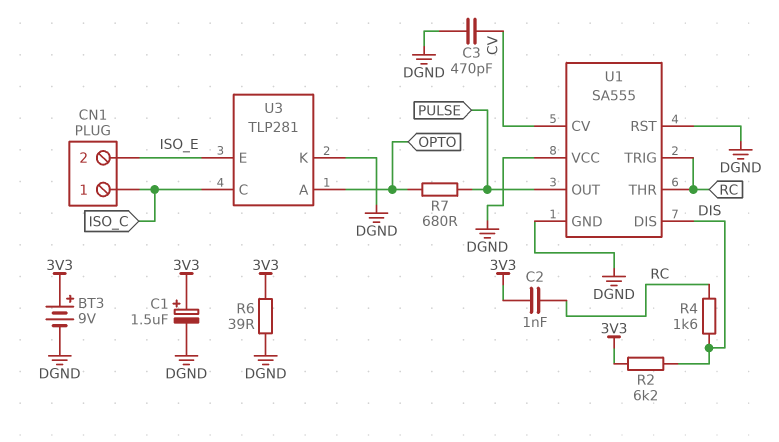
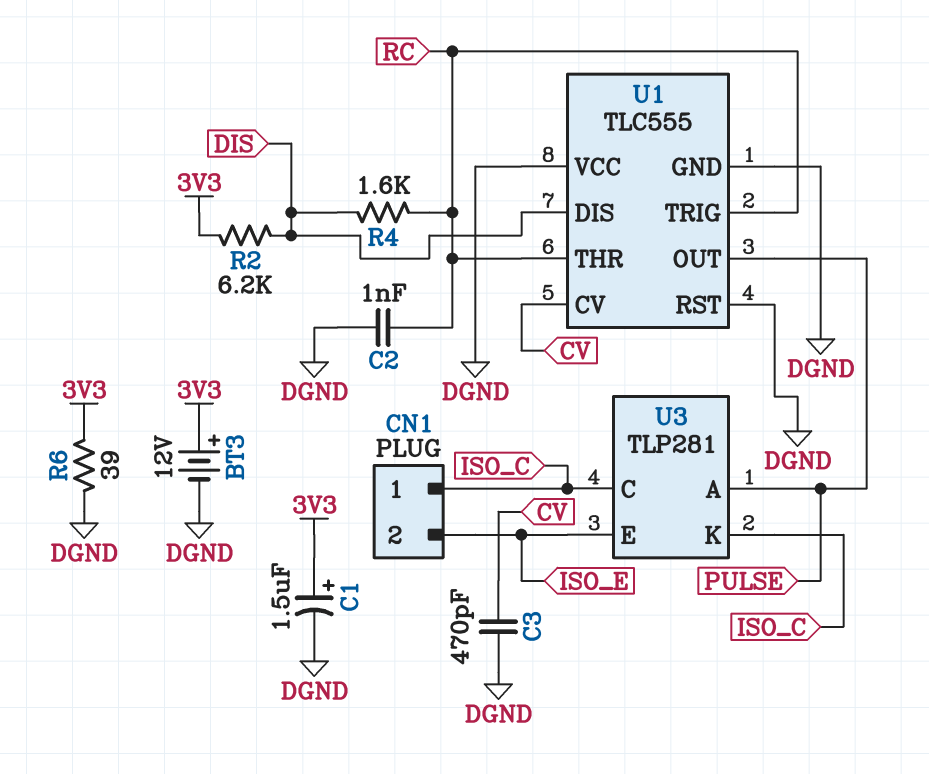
BT3: 9V (plus 3V3, minus DGND) -> 12V (plus 3V3, minus DGND)
C2: 1nF (3V3, RC) -> 1nF (DGND, RC)
R7: 680 (OPTO, PULSE) -> none
U1: SA555 -> TLC555
U3 pin A: OPTO -> PULSE
U3 pin K: DGND -> ISO_C

